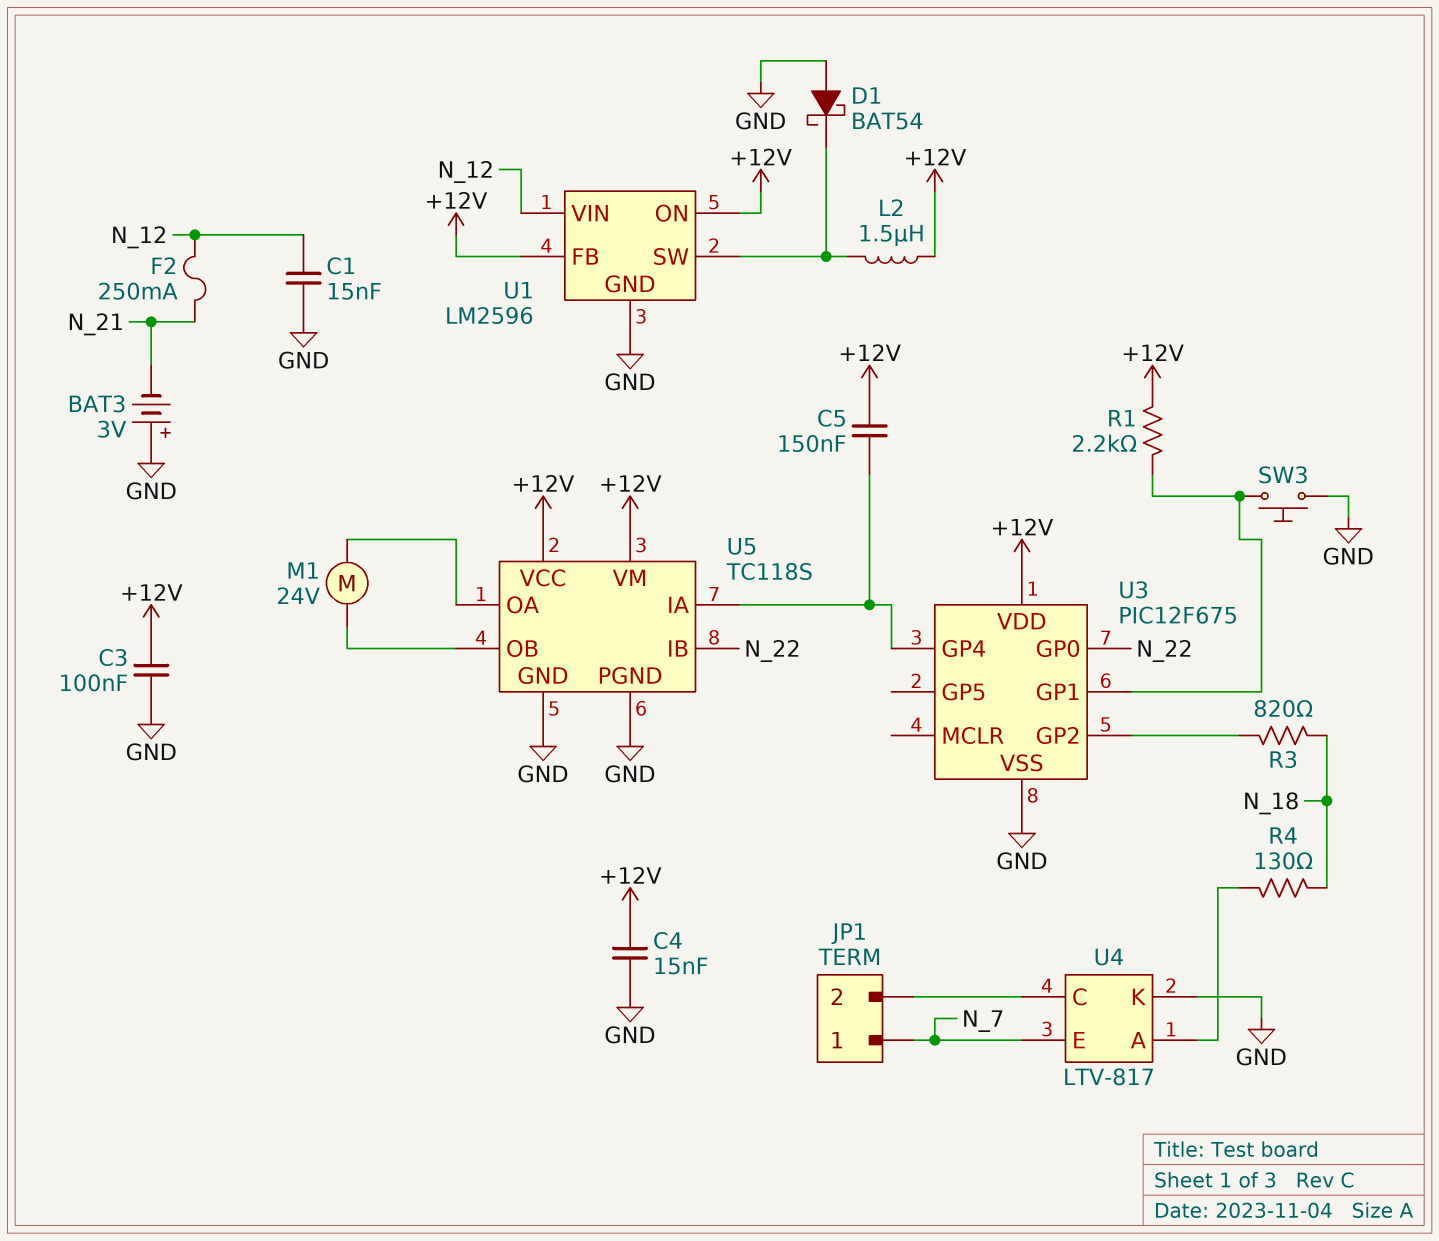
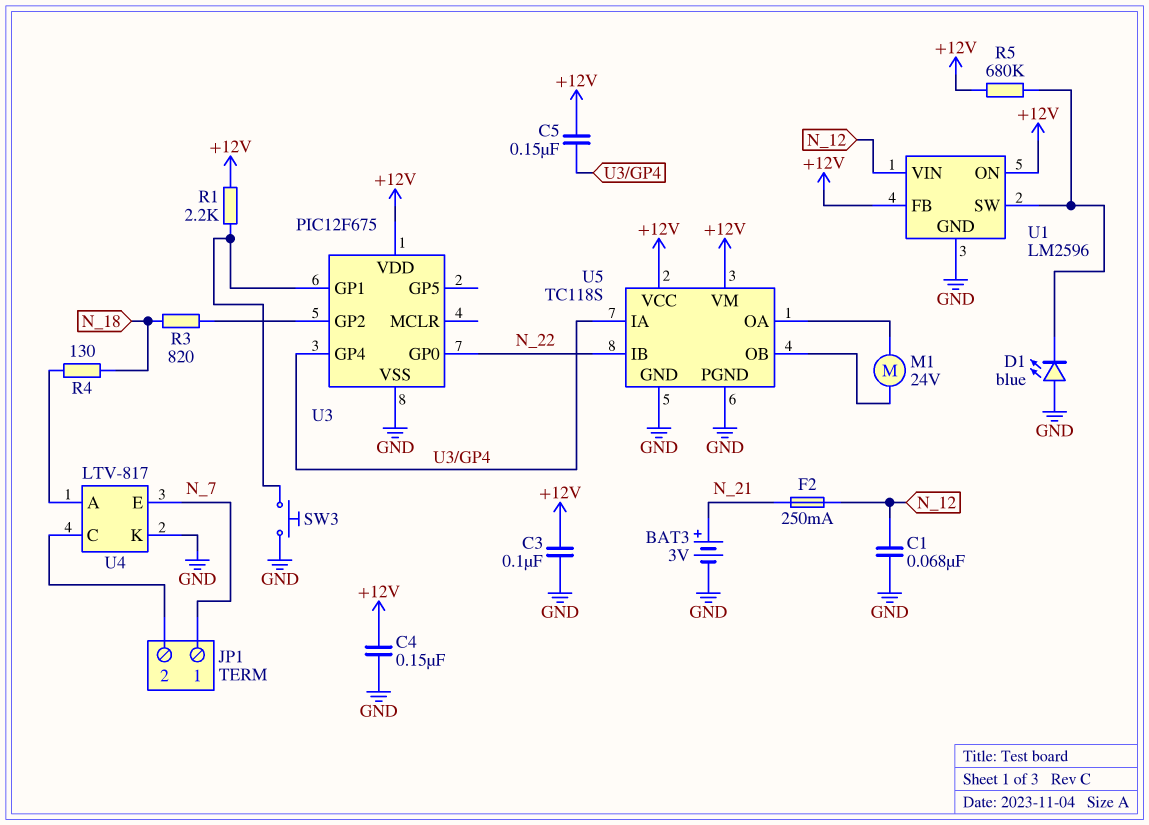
BAT3: 3V (plus GND, minus N_21) -> 3V (plus N_21, minus GND)
C1: 15nF (GND, N_12) -> 68nF (GND, N_12)
C4: 15nF (+12V, GND) -> 150nF (+12V, GND)
D1: schottky BAT54 (A GND, K U1/SW) -> LED blue (A GND, K U1/SW)
L2: 1.5uH (+12V, U1/SW) -> none
R5: none -> 680k (+12V, U1/SW)

